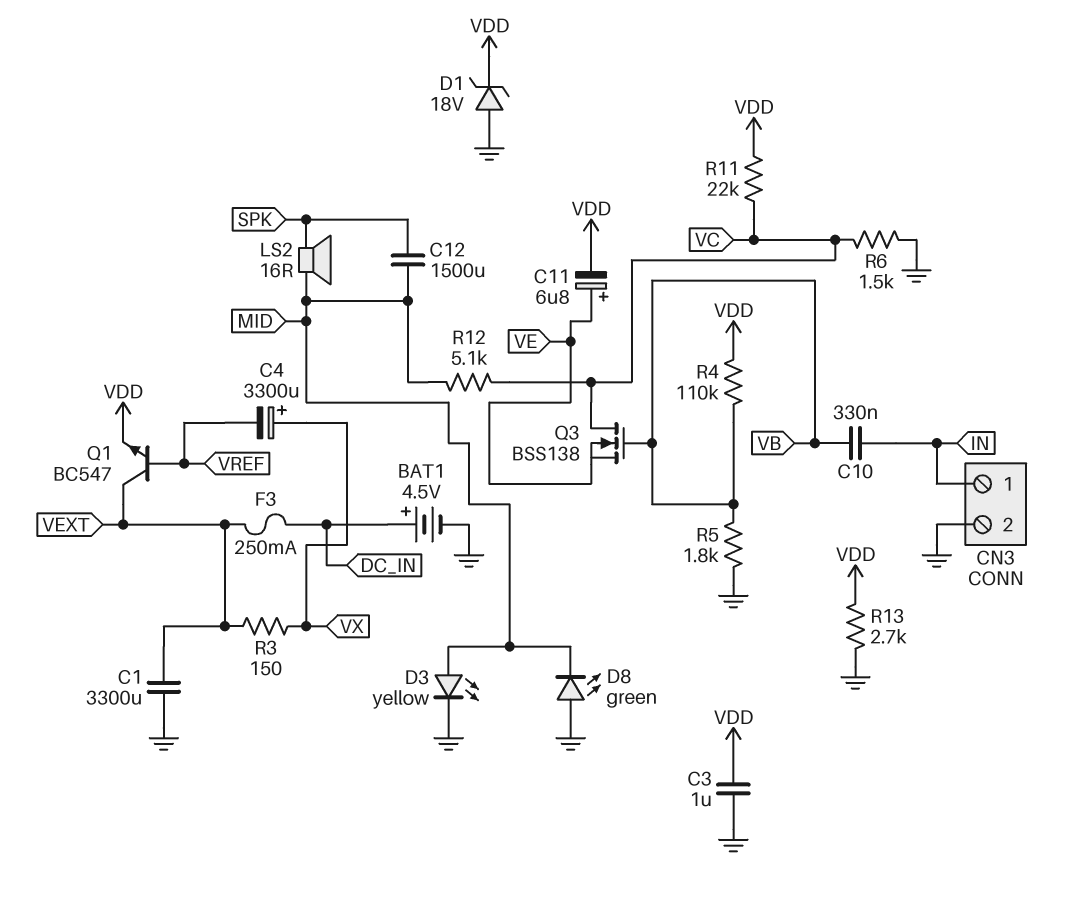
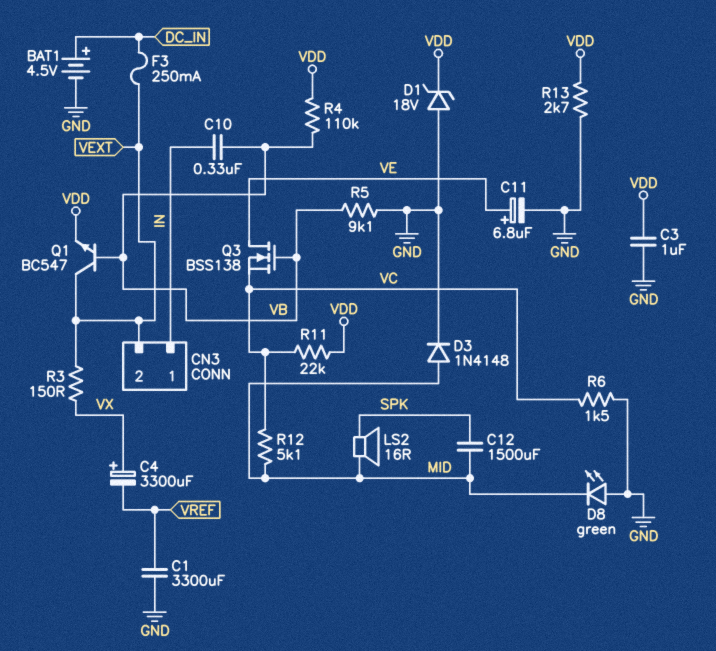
C1: 3300uF (GND, VEXT) -> 3300uF (GND, VREF)
C11: 6.8uF (plus VE, minus VDD) -> 6.8uF (plus VE, minus GND)
CN3 pin 2: GND -> VEXT
D3: LED yellow (A MID, K GND) -> diode 1N4148 (A MID, K GND)
Q1: NPN BC547 (B VREF, C VEXT, E VDD) -> NPN BC547 (B VB, C VEXT, E VDD)
Q3: NMOS BSS138 (G VB, D VC, S VE) -> NMOS BSS138 (G VB, D VE, S VC)
R5: 1.8k (GND, VB) -> 9.1k (GND, VB)

